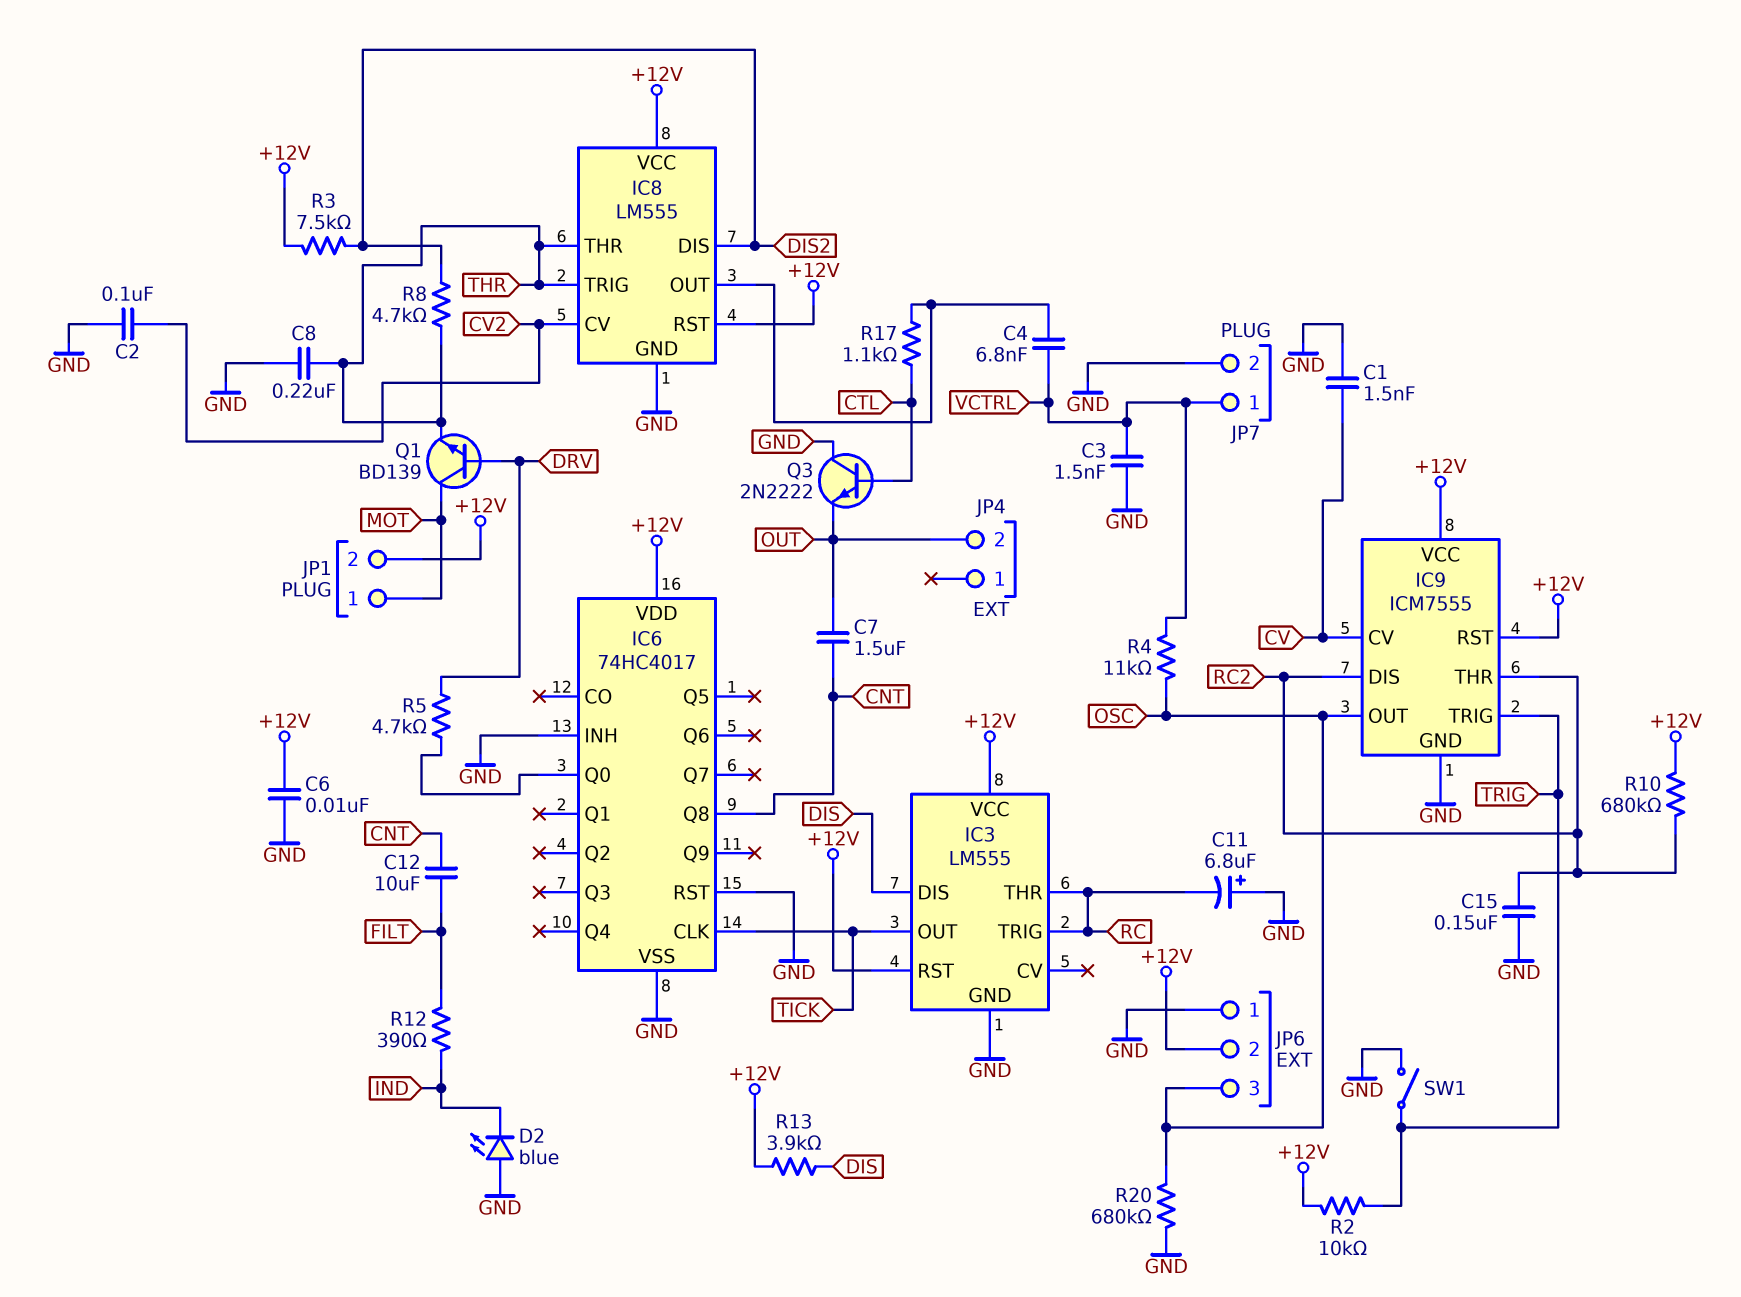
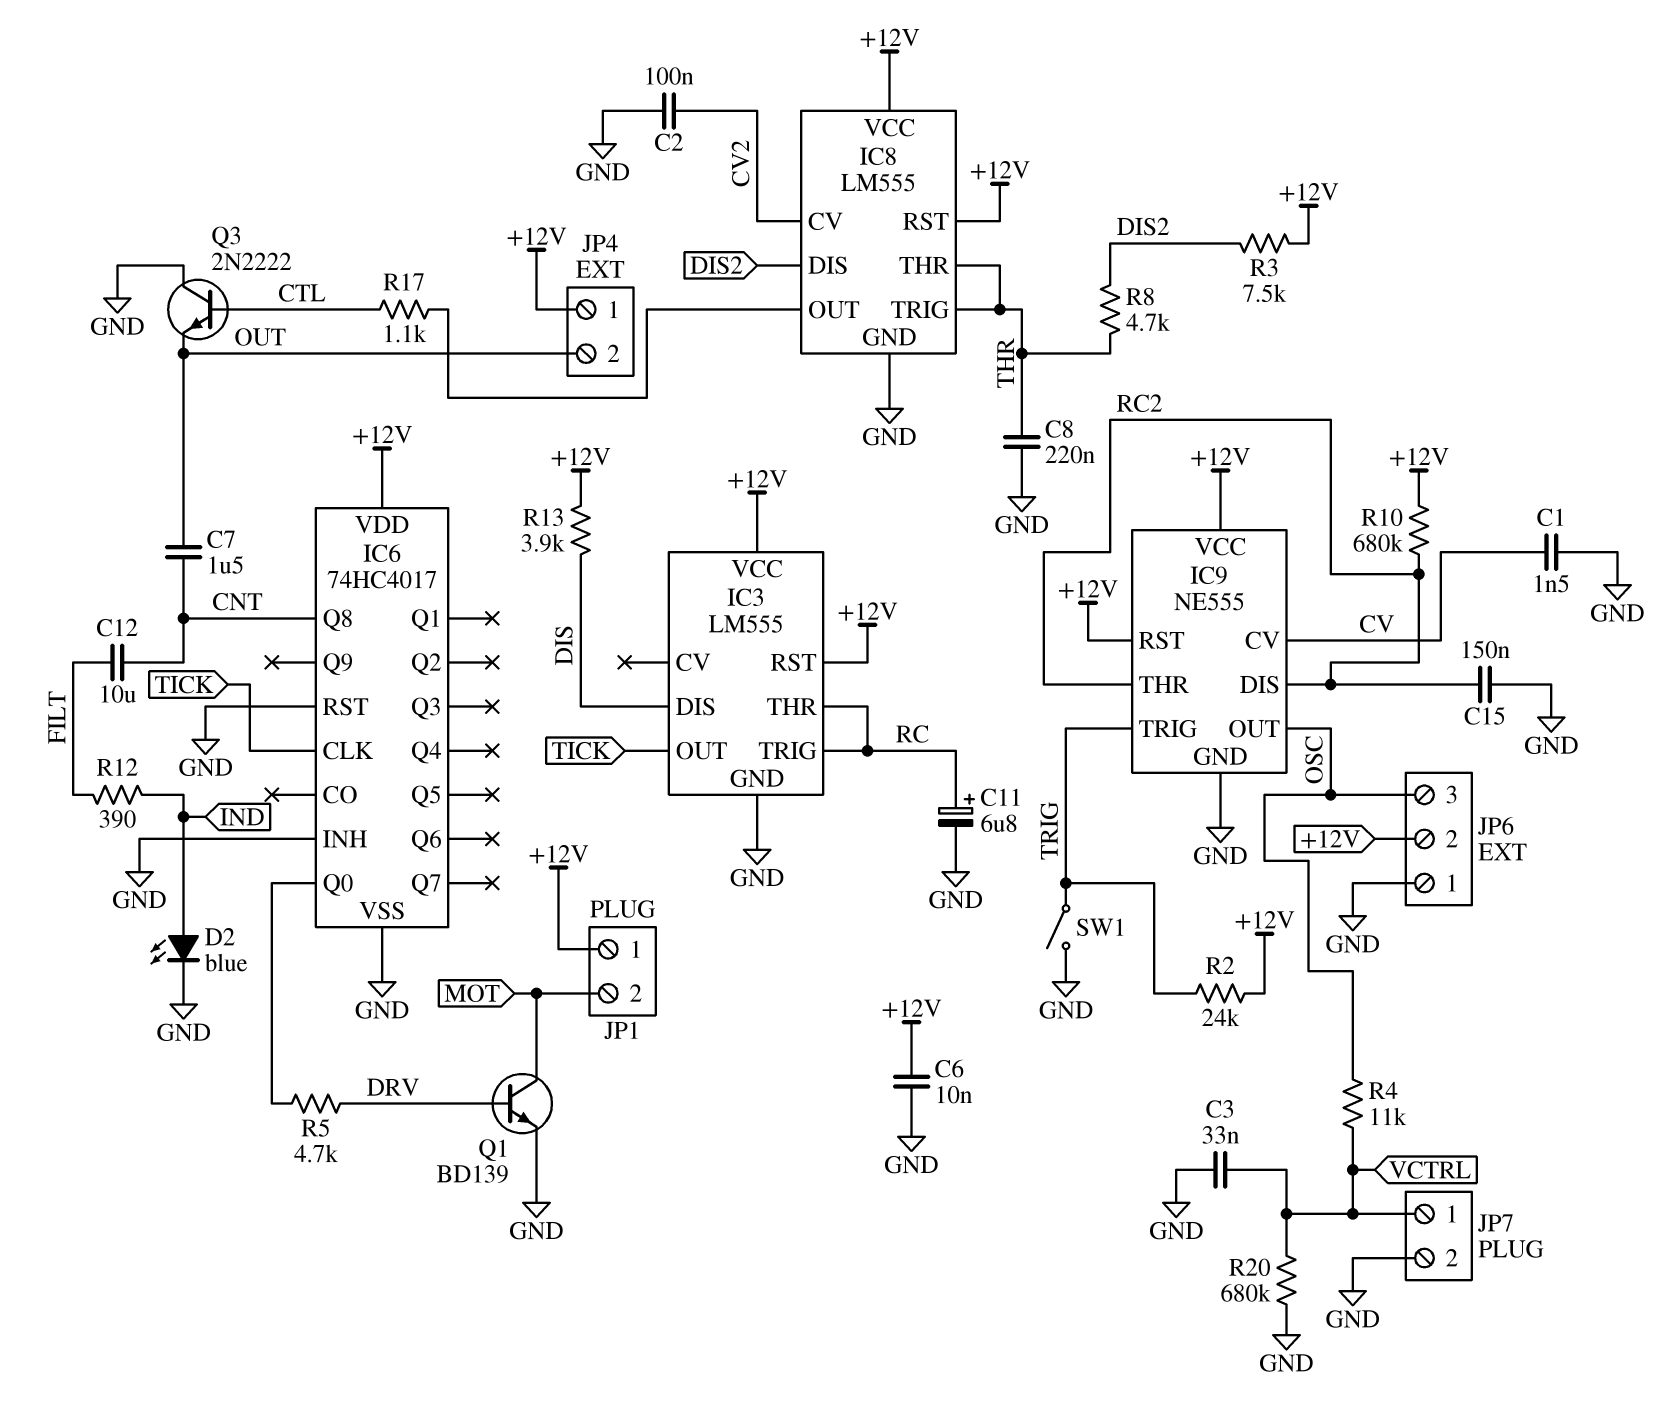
C3: 1.5nF (GND, VCTRL) -> 33nF (GND, VCTRL)
C4: 6.8nF (IC8/OUT, VCTRL) -> none
C11: 6.8uF (plus GND, minus RC) -> 6.8uF (plus RC, minus GND)
D2: LED blue (A GND, K IND) -> LED blue (A IND, K GND)
IC9: ICM7555 -> NE555
JP1 pin 1: MOT -> +12V
JP1 pin 2: +12V -> MOT
JP4 pin 1: none -> +12V
Q1: NPN BD139 (B DRV, C MOT, E THR) -> NPN BD139 (B DRV, C MOT, E GND)
R2: 10k (+12V, TRIG) -> 24k (+12V, TRIG)
R20: 680k (GND, OSC) -> 680k (GND, VCTRL)

